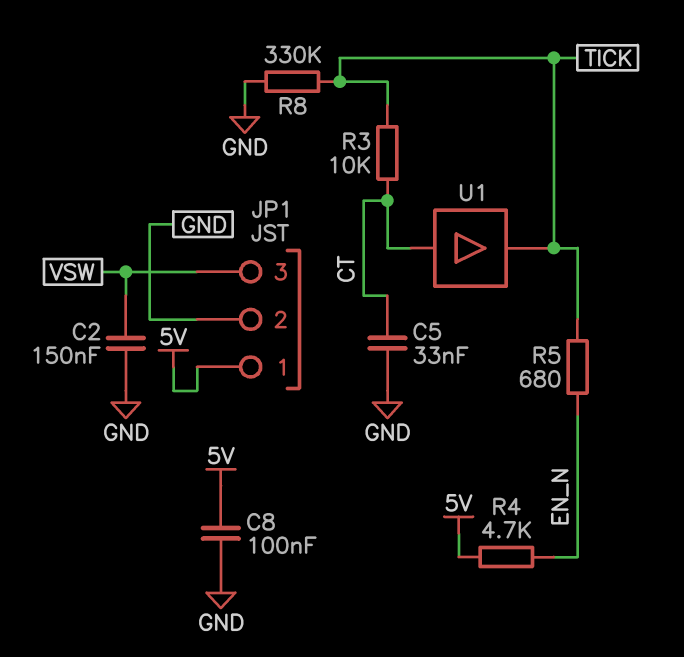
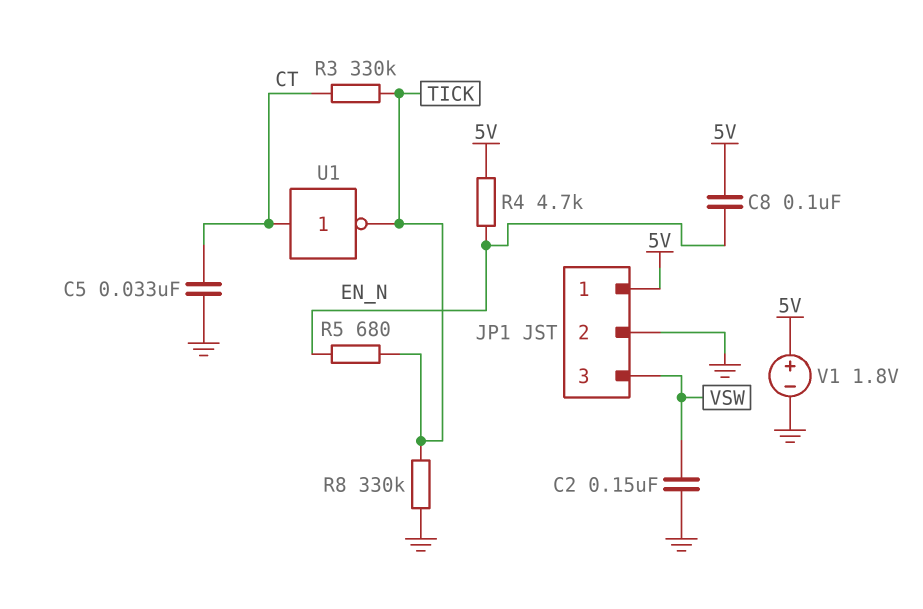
C8: 100nF (5V, GND) -> 100nF (5V, EN_N)
R3: 10k (CT, TICK) -> 330k (CT, TICK)
U1: buffer (in CT, out TICK) -> NOT (in CT, out TICK)
V1: none -> 1.8V (plus 5V, minus GND)

